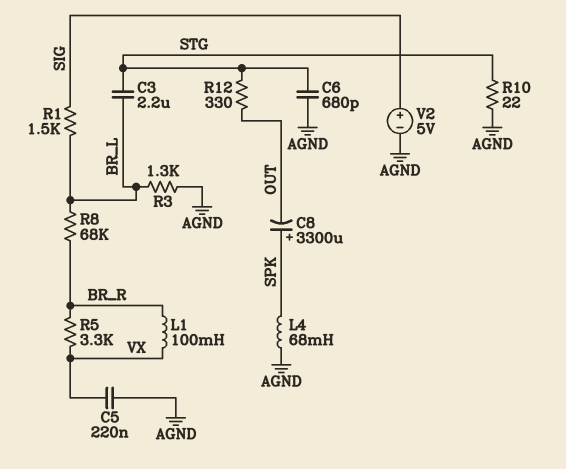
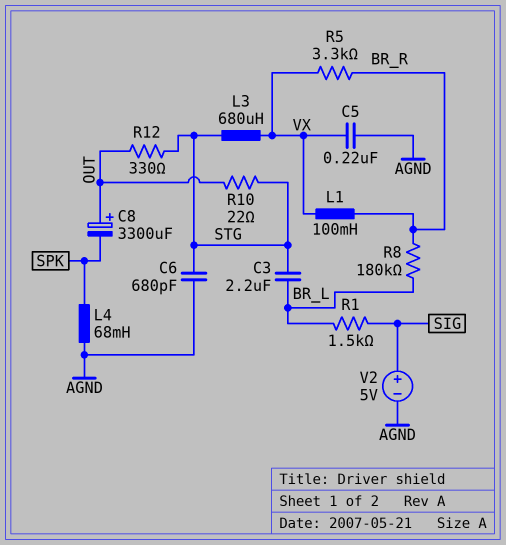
C8: 3300uF (plus SPK, minus OUT) -> 3300uF (plus OUT, minus SPK)
L3: none -> 680uH (STG, VX)
R3: 1.3k (AGND, BR_L) -> none
R8: 68k (BR_L, BR_R) -> 180k (BR_L, BR_R)
R10: 22 (AGND, STG) -> 22 (OUT, STG)

